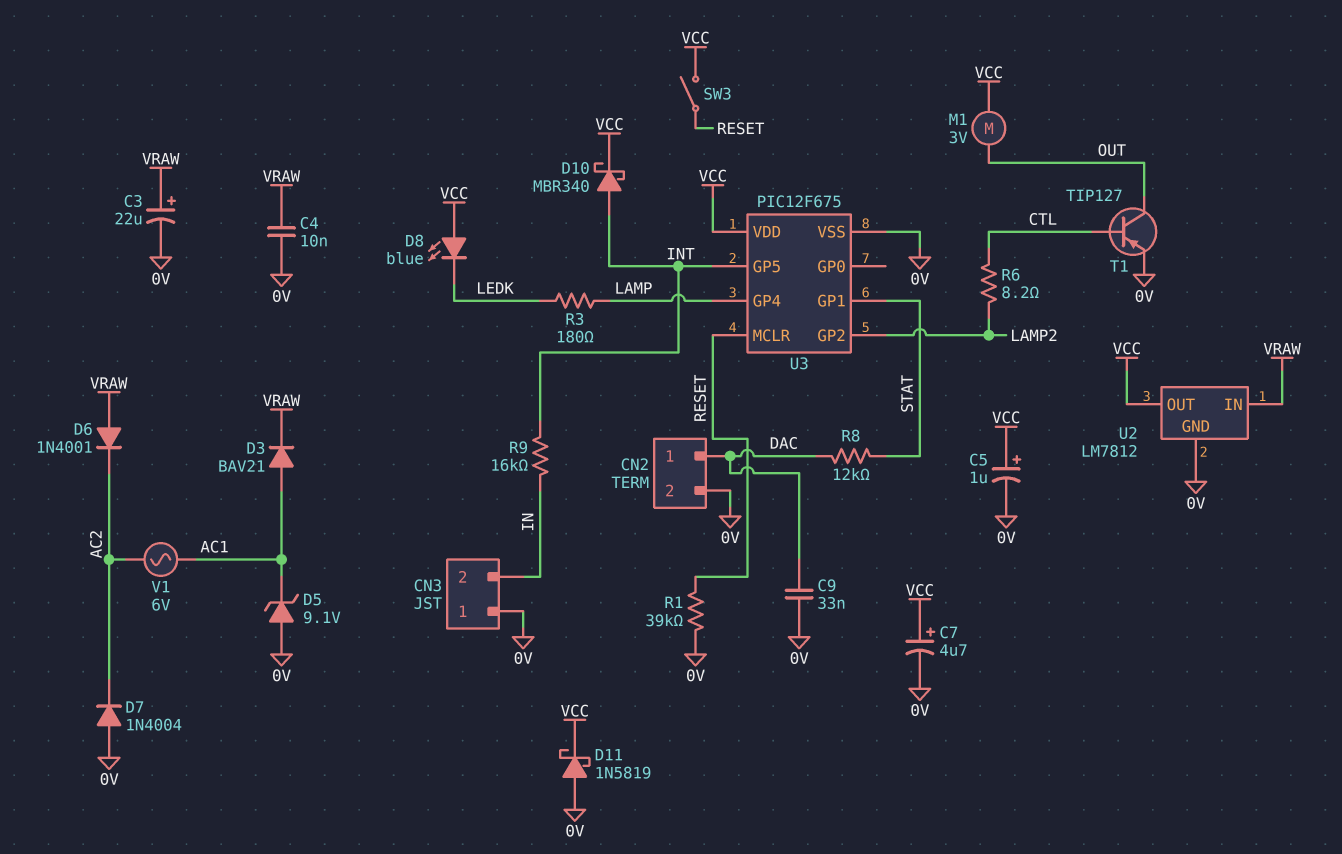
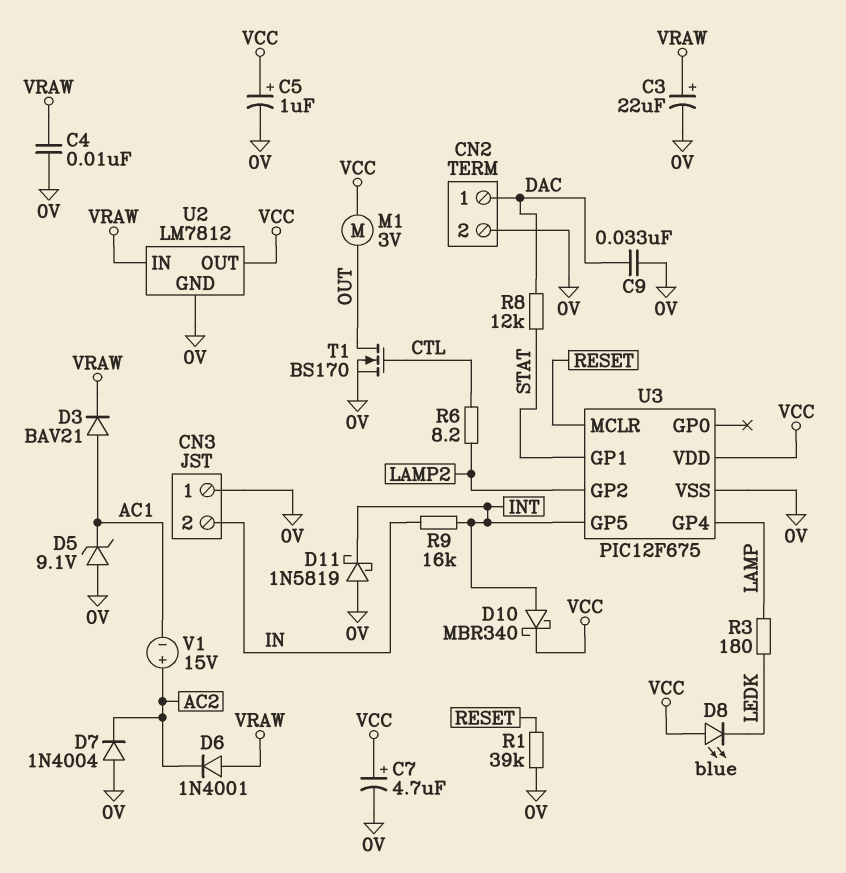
D11: schottky 1N5819 (A 0V, K VCC) -> schottky 1N5819 (A 0V, K INT)
SW3: switch (RESET, VCC) -> none
T1: PNP TIP127 (B CTL, C OUT, E 0V) -> NMOS BS170 (G CTL, D OUT, S 0V)
V1: AC 6V (AC1, AC2) -> 15V (plus AC2, minus AC1)

